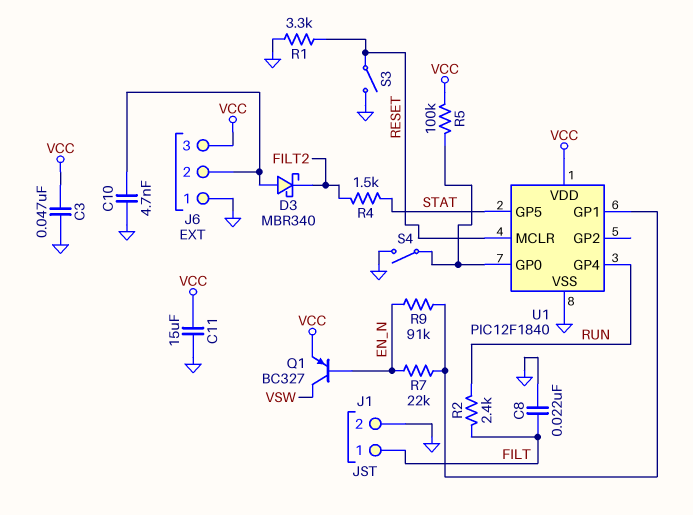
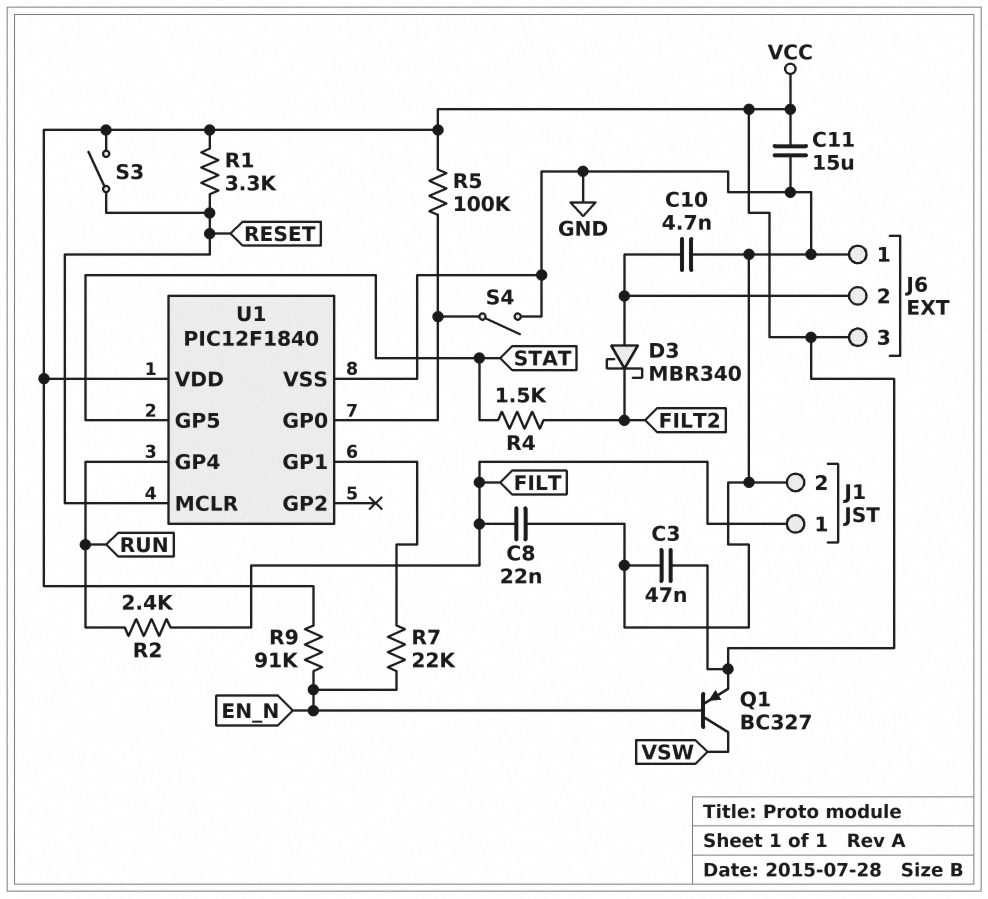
R1: 3.3k (GND, RESET) -> 3.3k (RESET, VCC)
R9: 91k (EN_N, U1/GP1) -> 91k (EN_N, VCC)
S3: switch (GND, RESET) -> switch (RESET, VCC)

